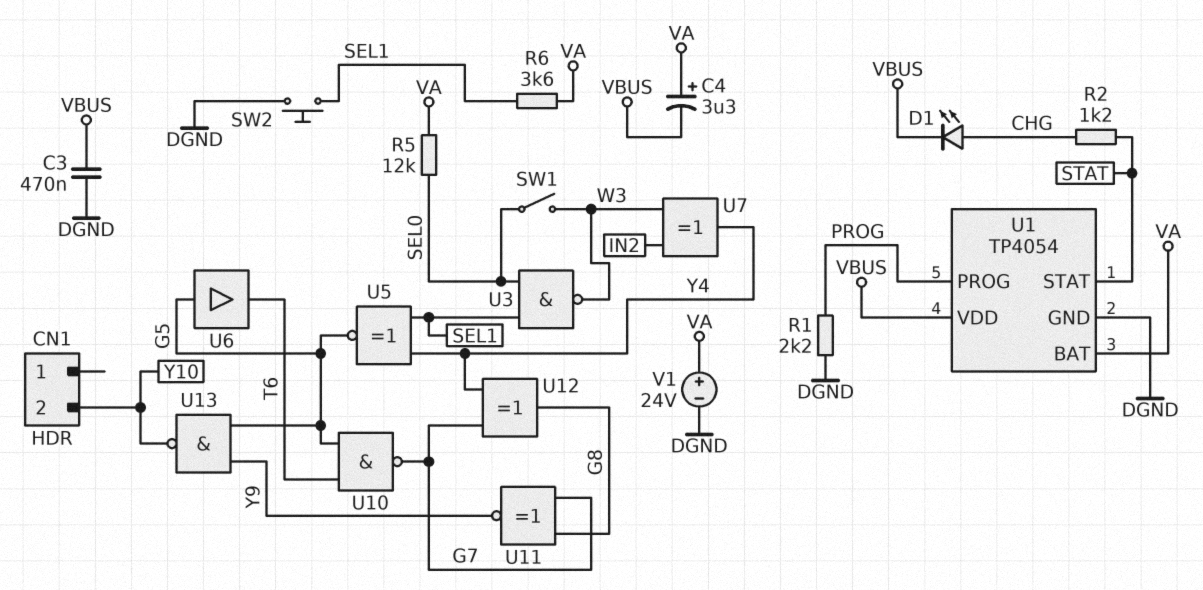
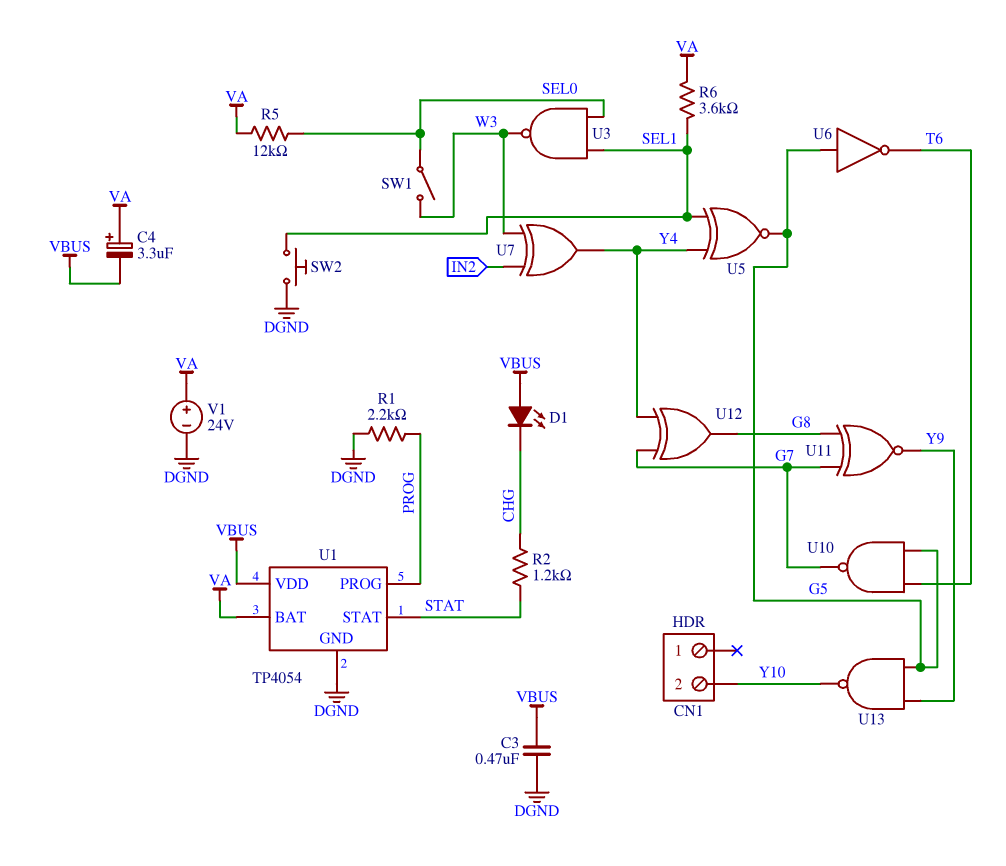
D1: LED (A CHG, K VBUS) -> LED (A VBUS, K CHG)
U6: buffer (in G5, out T6) -> NOT (in G5, out T6)

